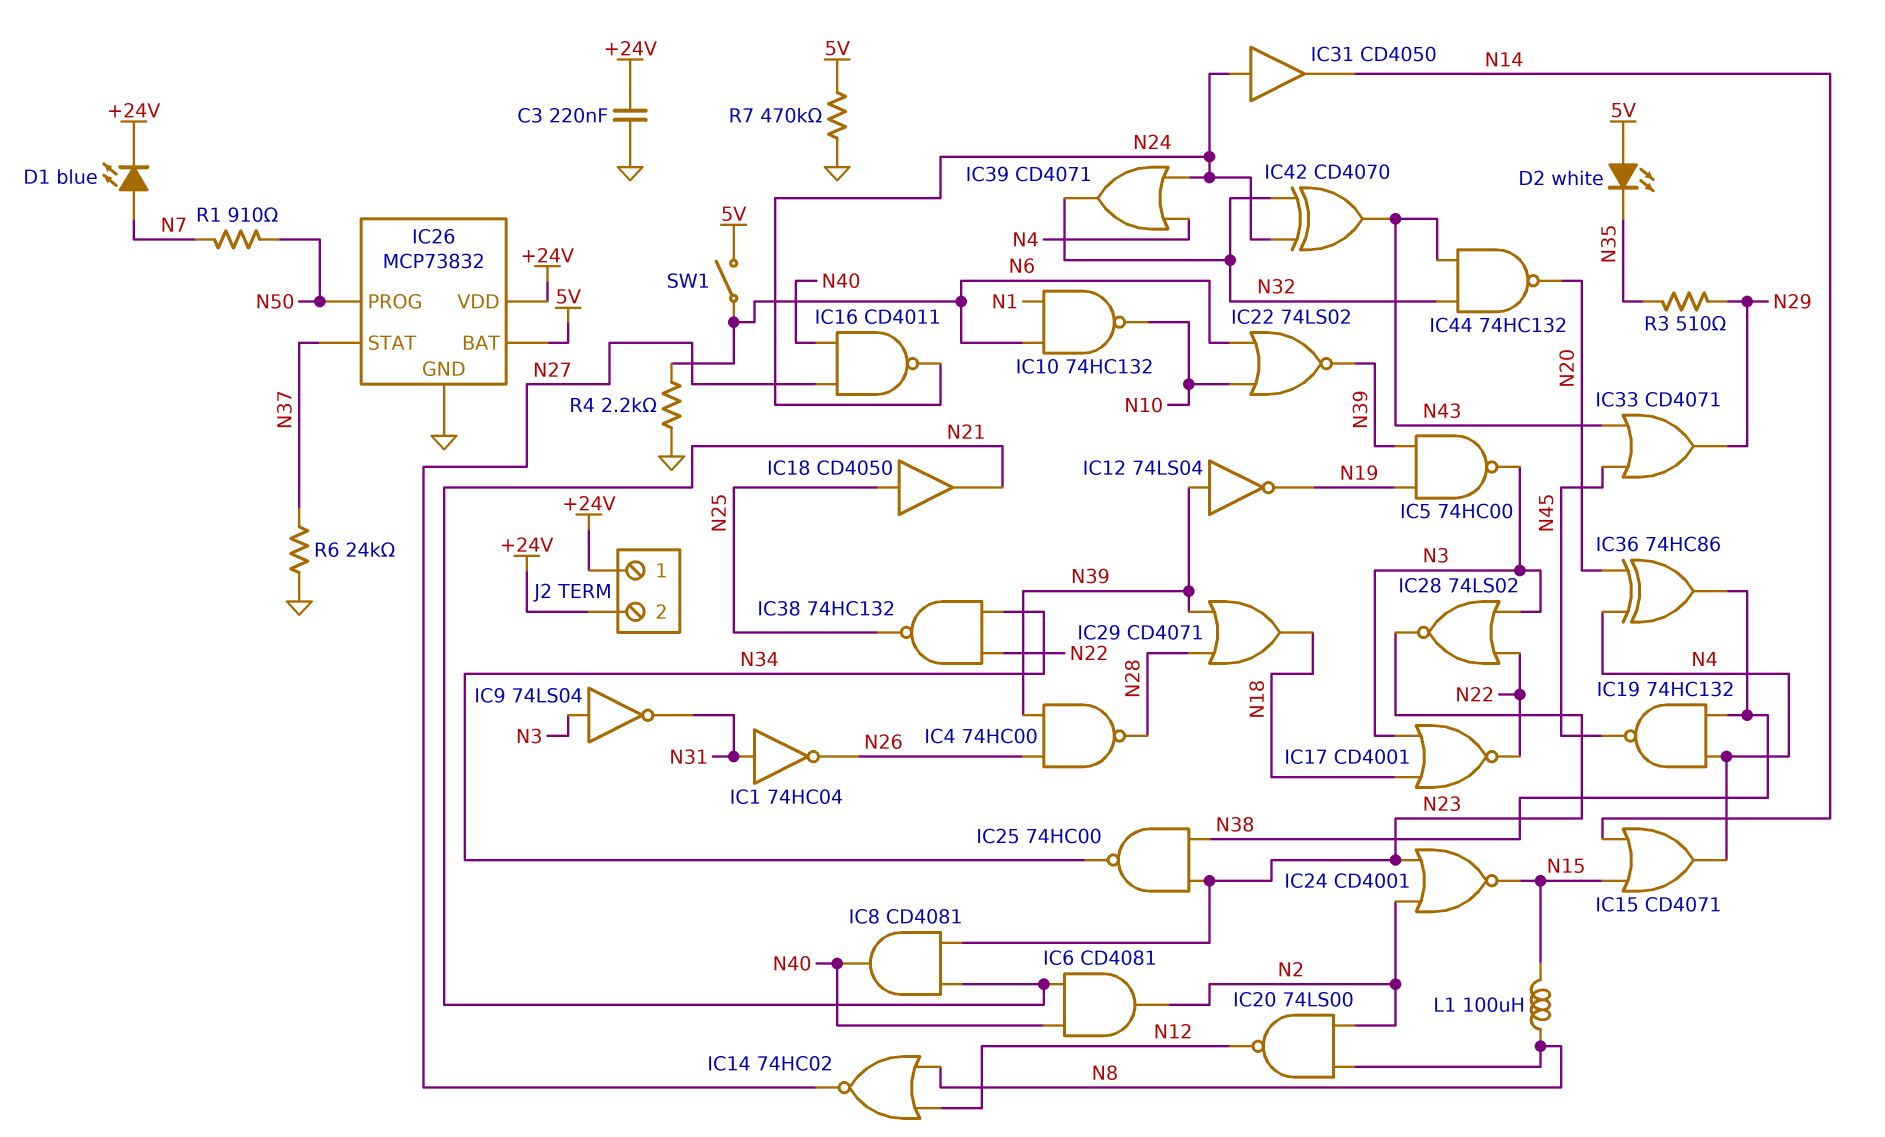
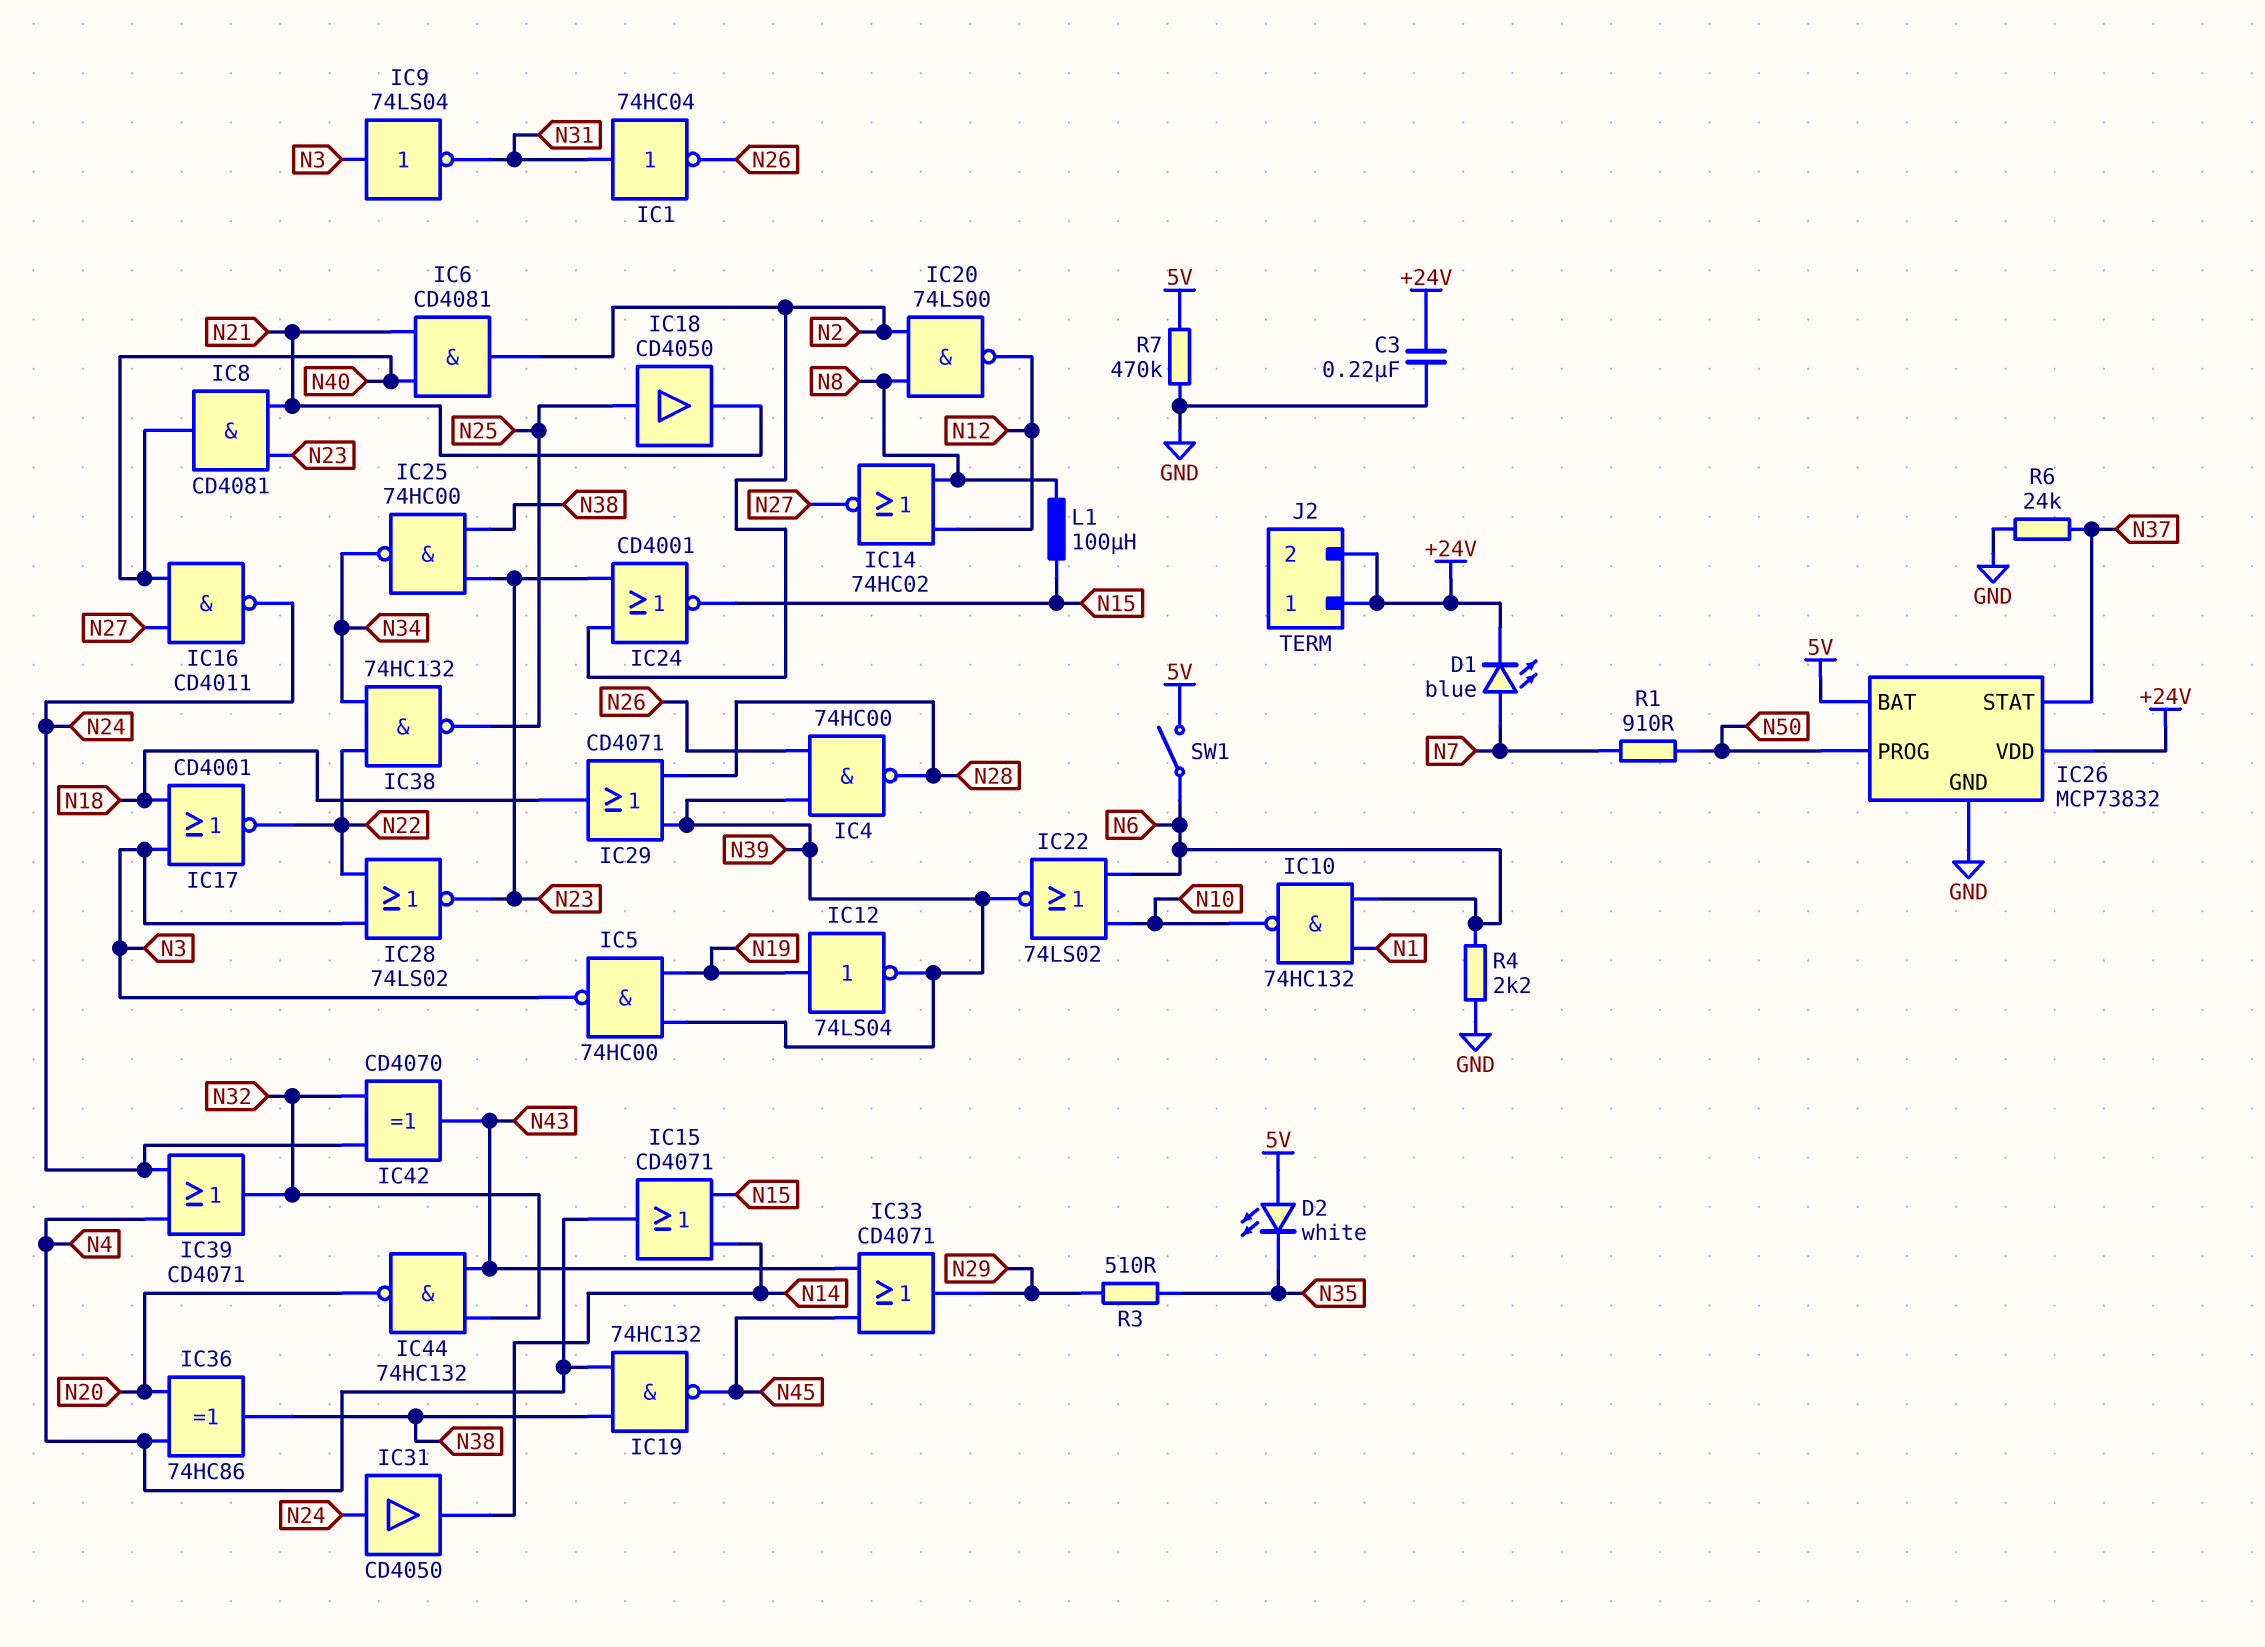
IC12: NOT 74LS04 (in N39, out N19) -> NOT 74LS04 (in N19, out N39)

